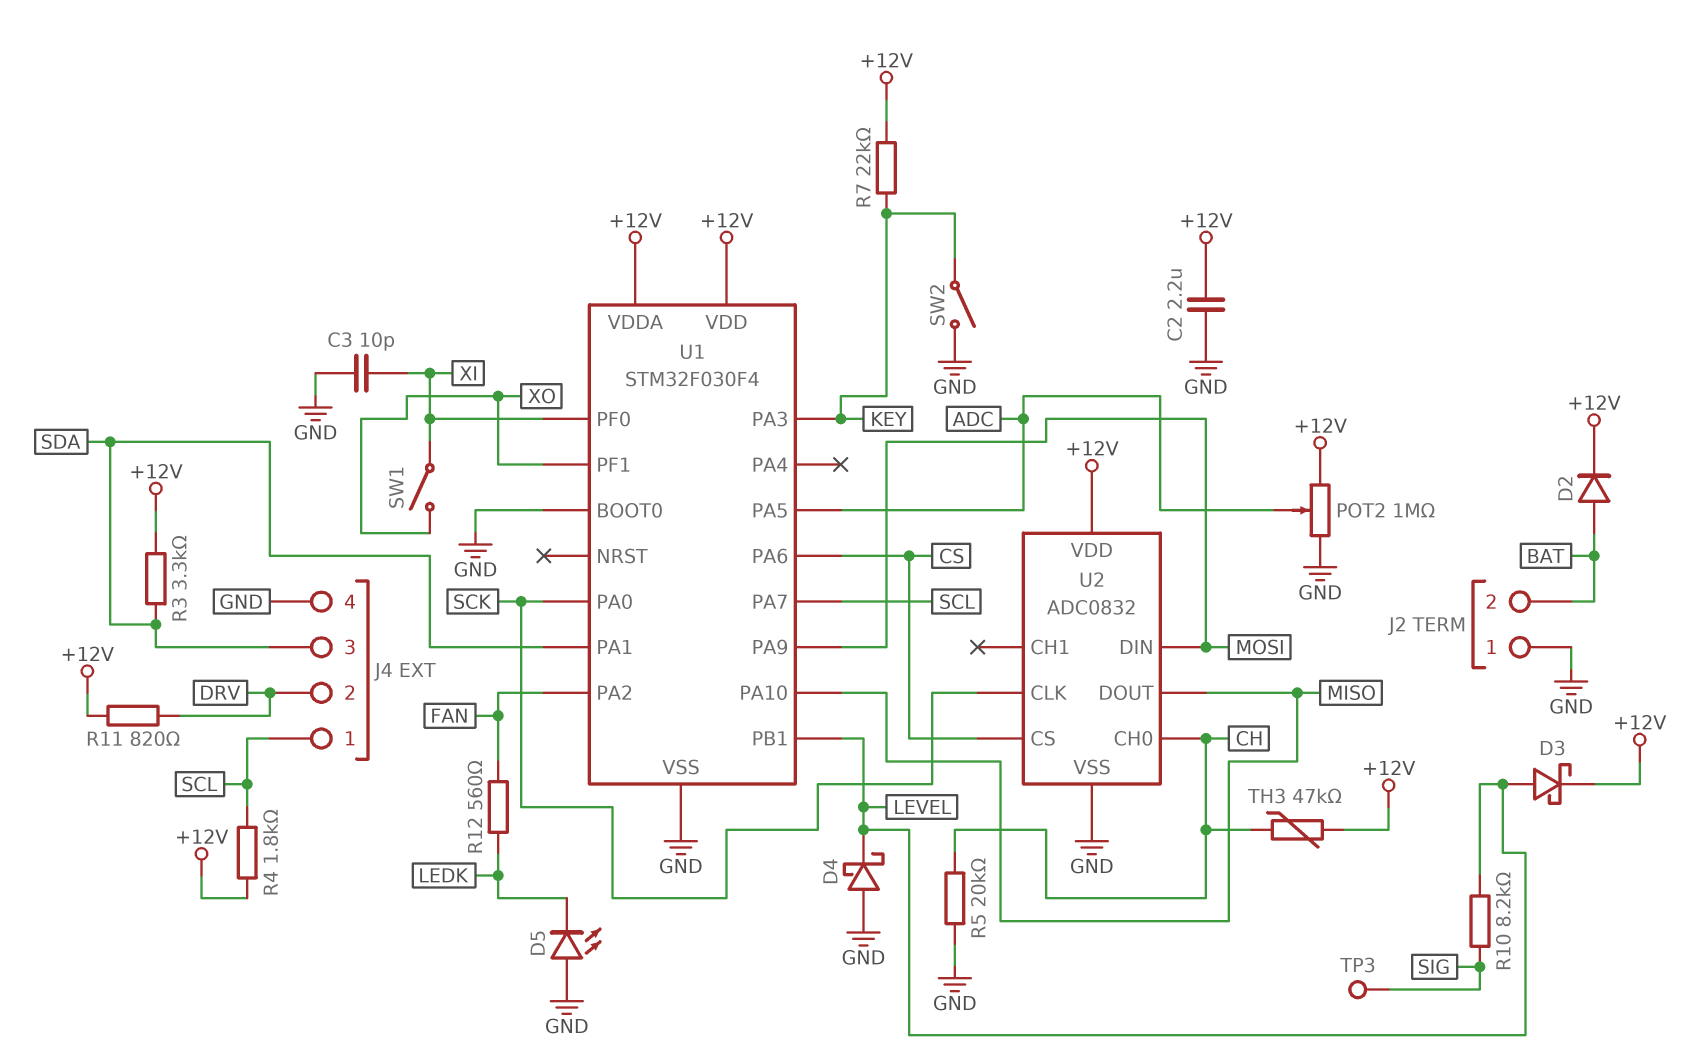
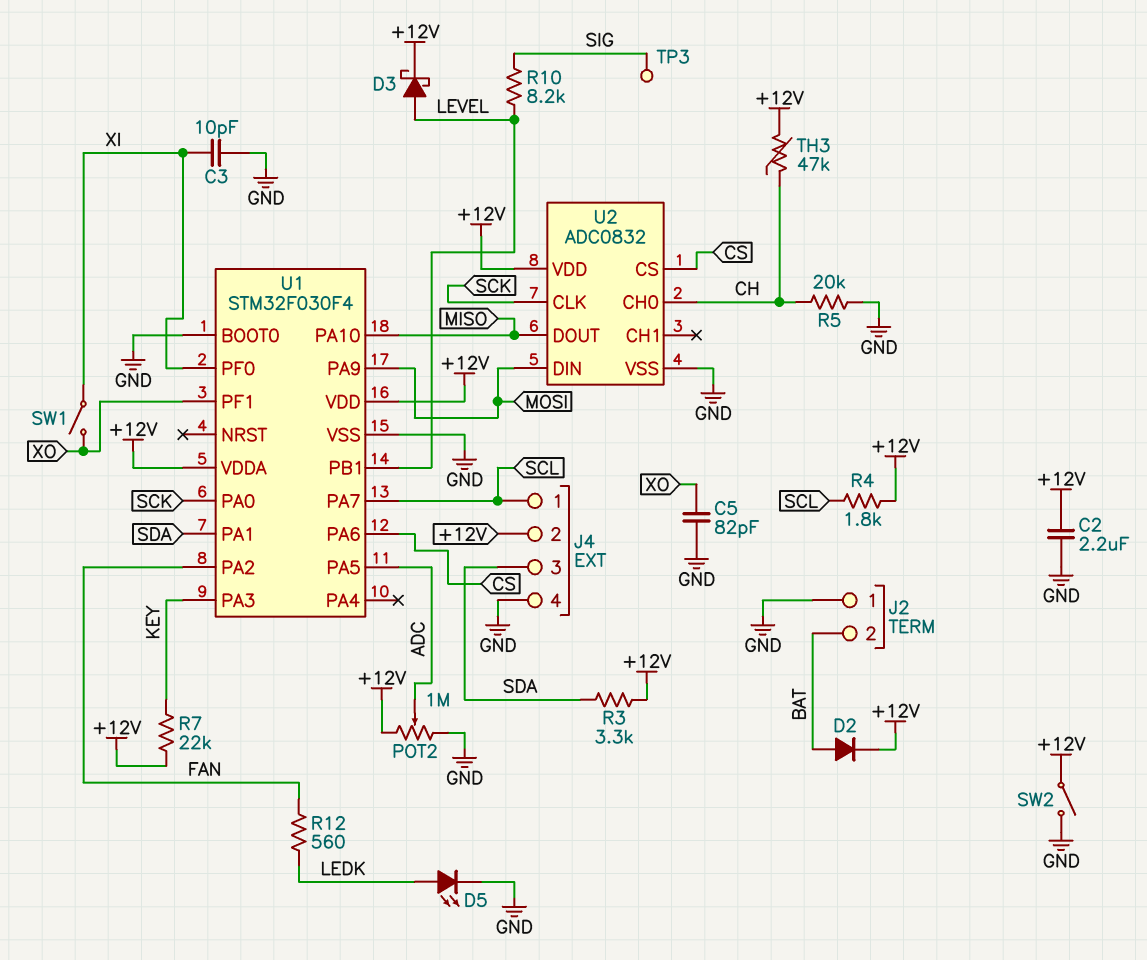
C5: none -> 82pF (GND, XO)
D4: schottky (A GND, K LEVEL) -> none
D5: LED (A GND, K LEDK) -> LED (A LEDK, K GND)
J4 pin 2: DRV -> +12V
R11: 820 (+12V, DRV) -> none
SW2: switch (GND, KEY) -> switch (+12V, GND)

